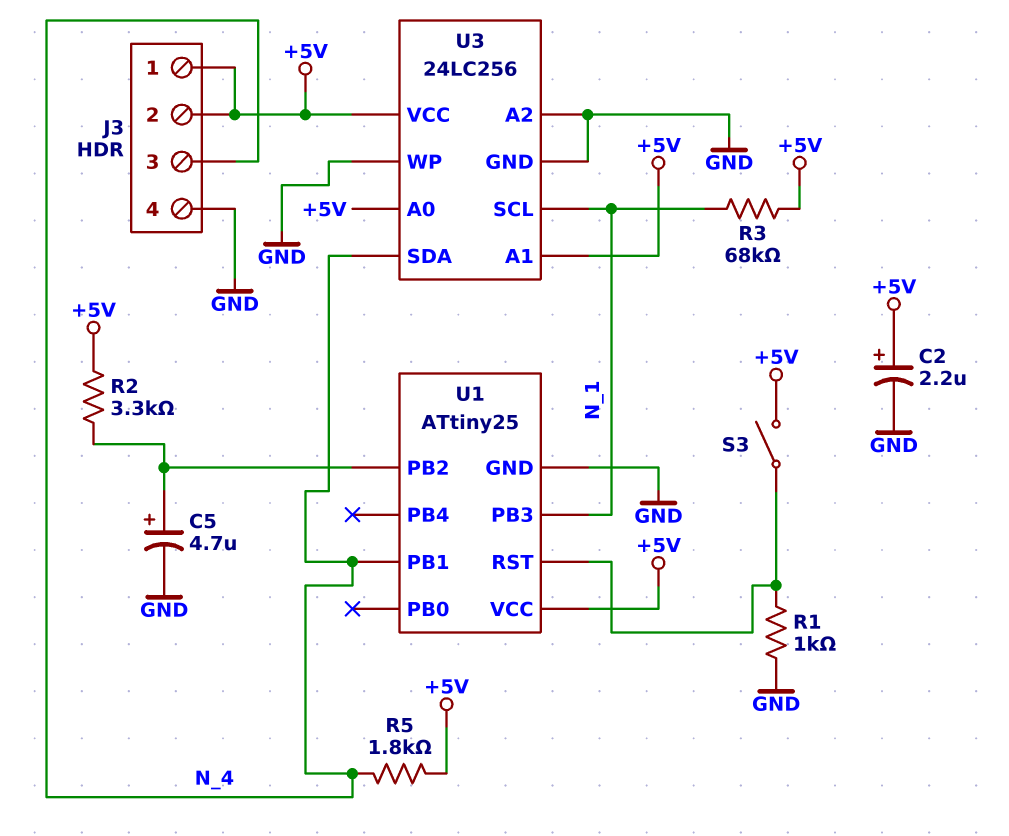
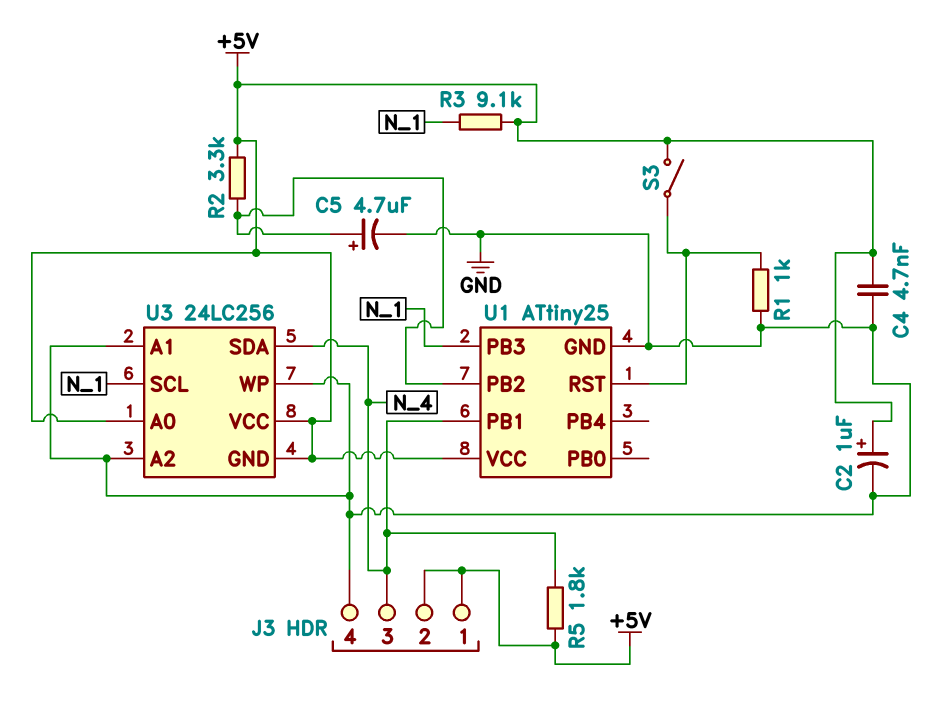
C2: 2.2uF (plus +5V, minus GND) -> 1uF (plus +5V, minus GND)
C4: none -> 4.7nF (+5V, GND)
R3: 68k (+5V, N_1) -> 9.1k (+5V, N_1)
U3 pin A1: +5V -> GND
U3 pin GND: GND -> +5V

